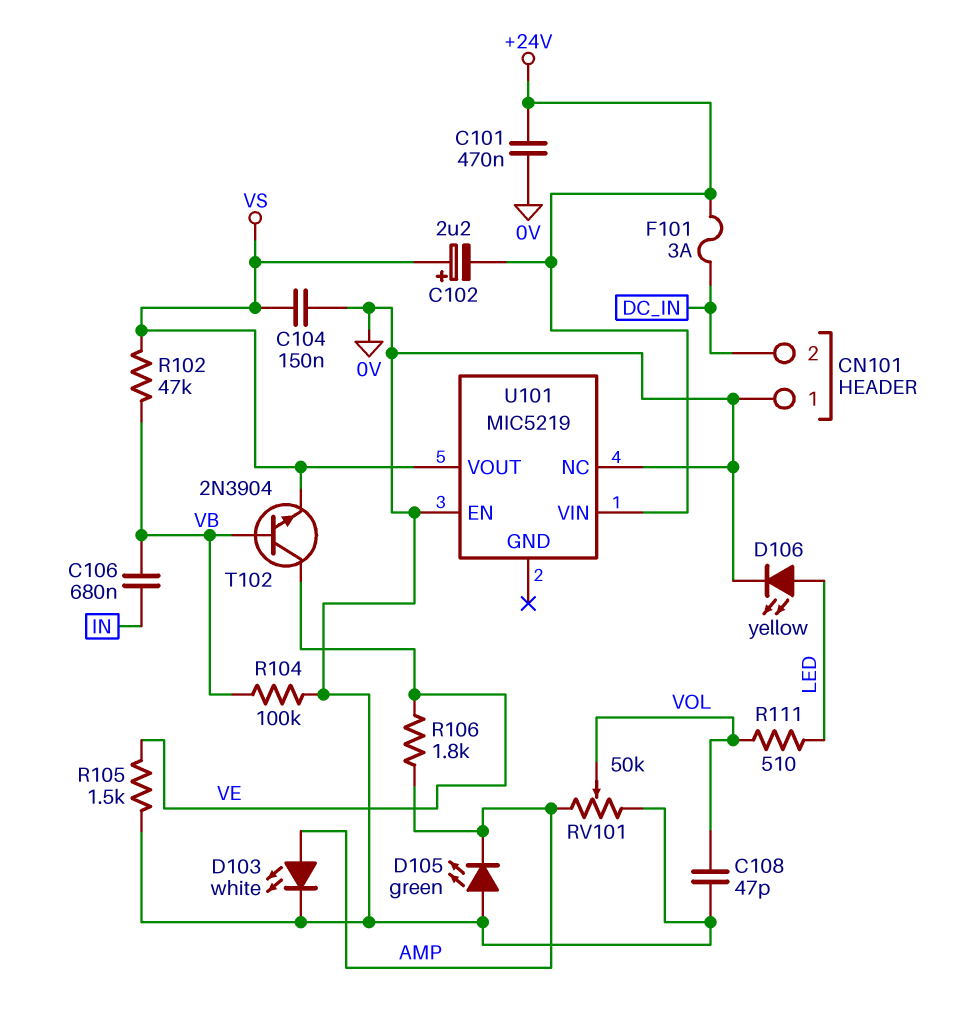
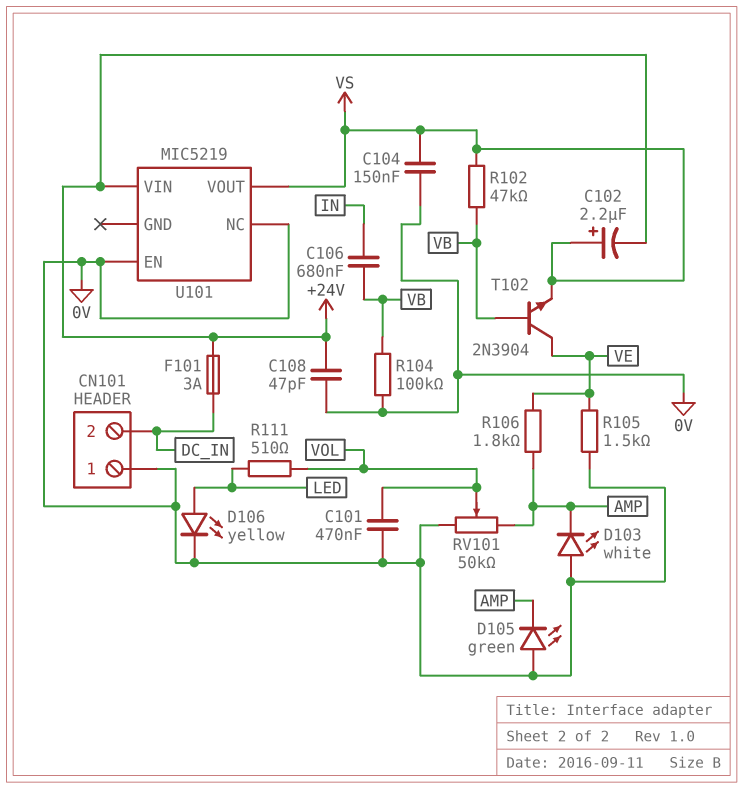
C101: 470nF (+24V, 0V) -> 470nF (0V, VOL)
C108: 47pF (0V, VOL) -> 47pF (+24V, 0V)
D103: LED white (A AMP, K 0V) -> LED white (A 0V, K AMP)

